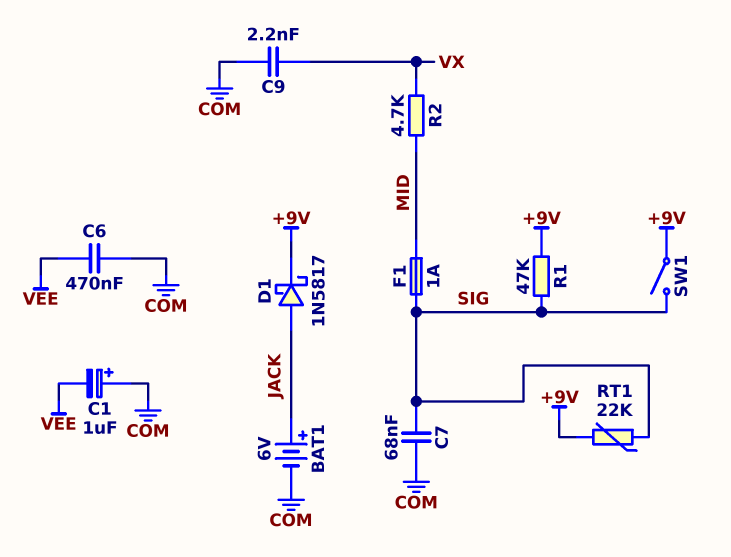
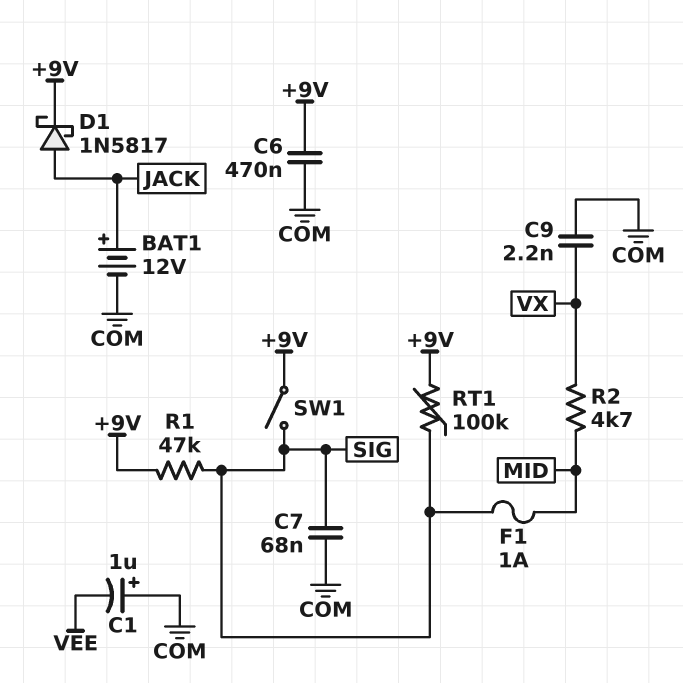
BAT1: 6V (plus JACK, minus COM) -> 12V (plus JACK, minus COM)
C6: 470nF (COM, VEE) -> 470nF (+9V, COM)
RT1: 22k (+9V, SIG) -> 100k (+9V, SIG)

